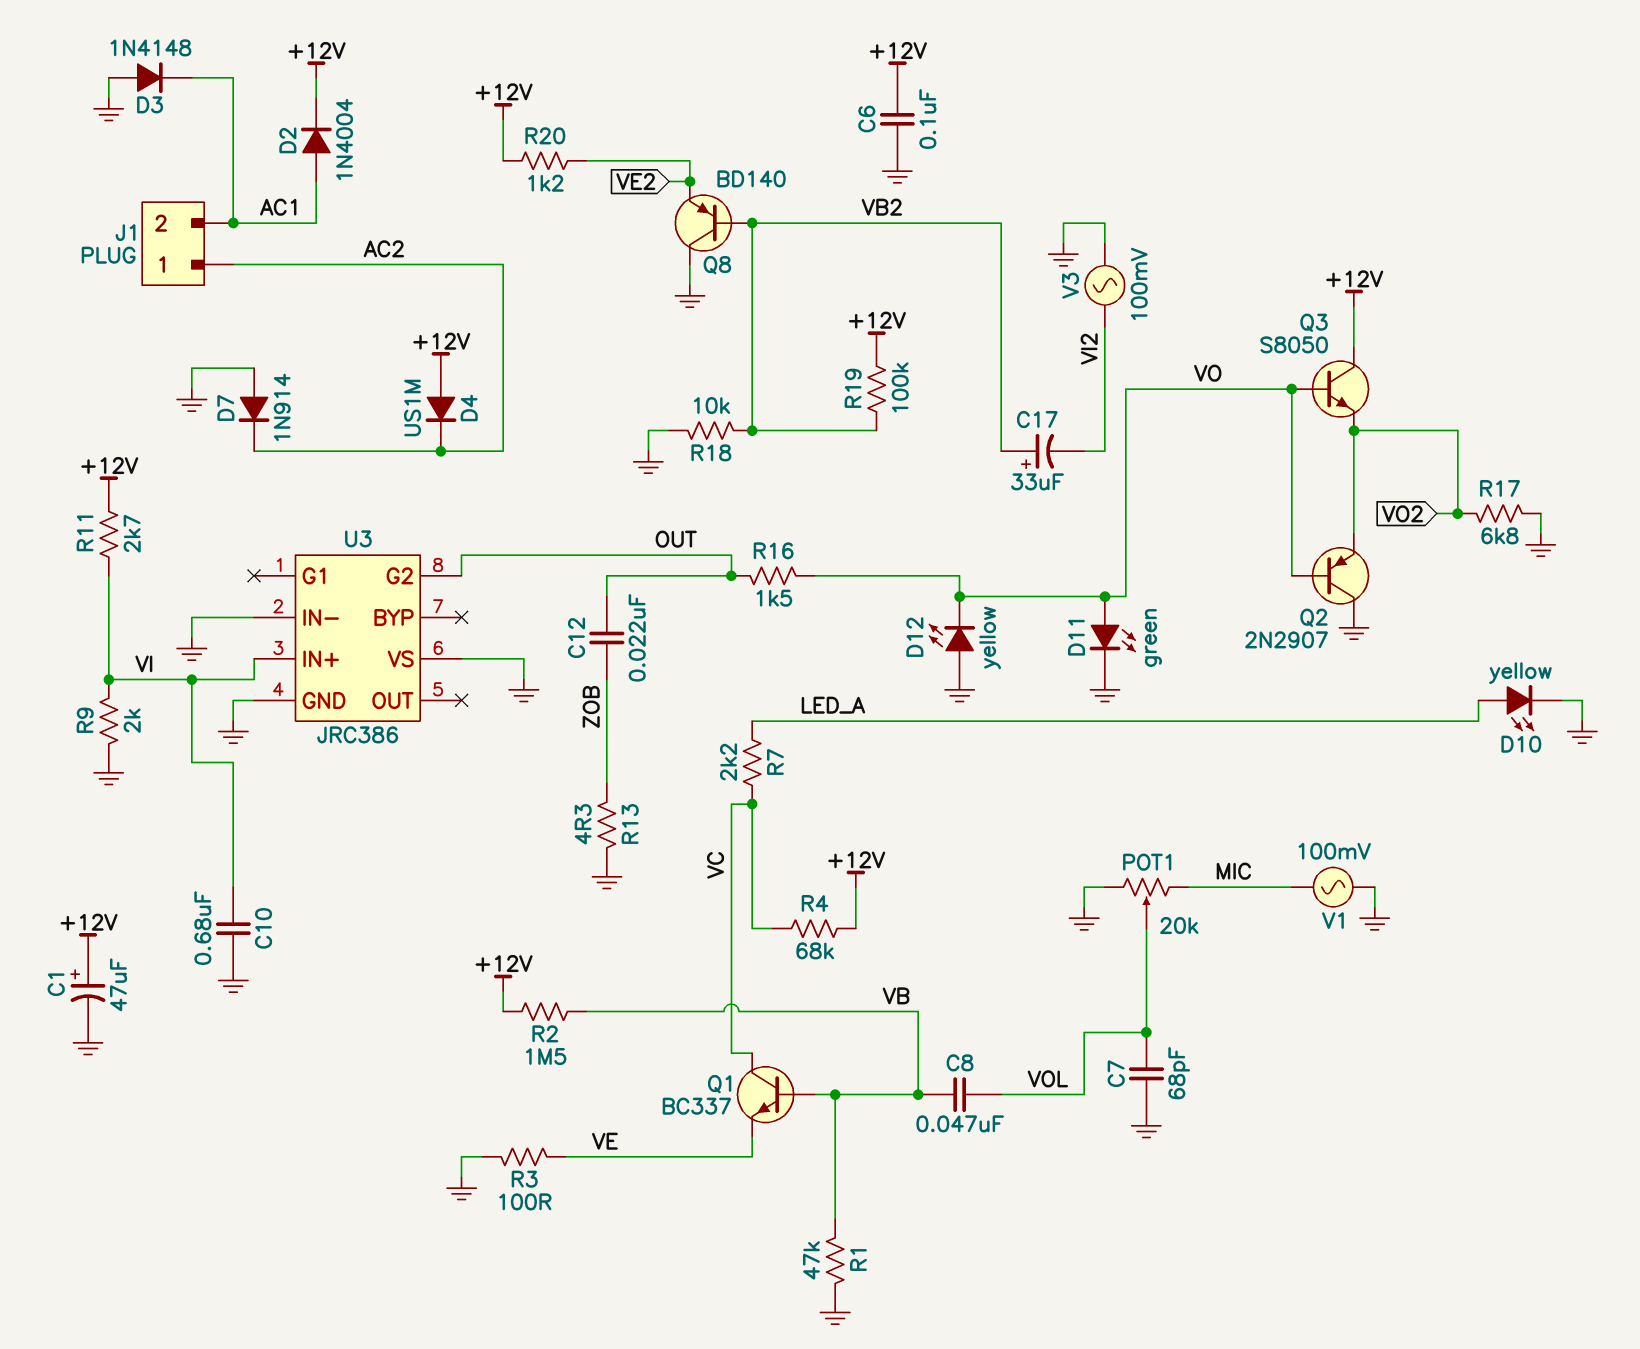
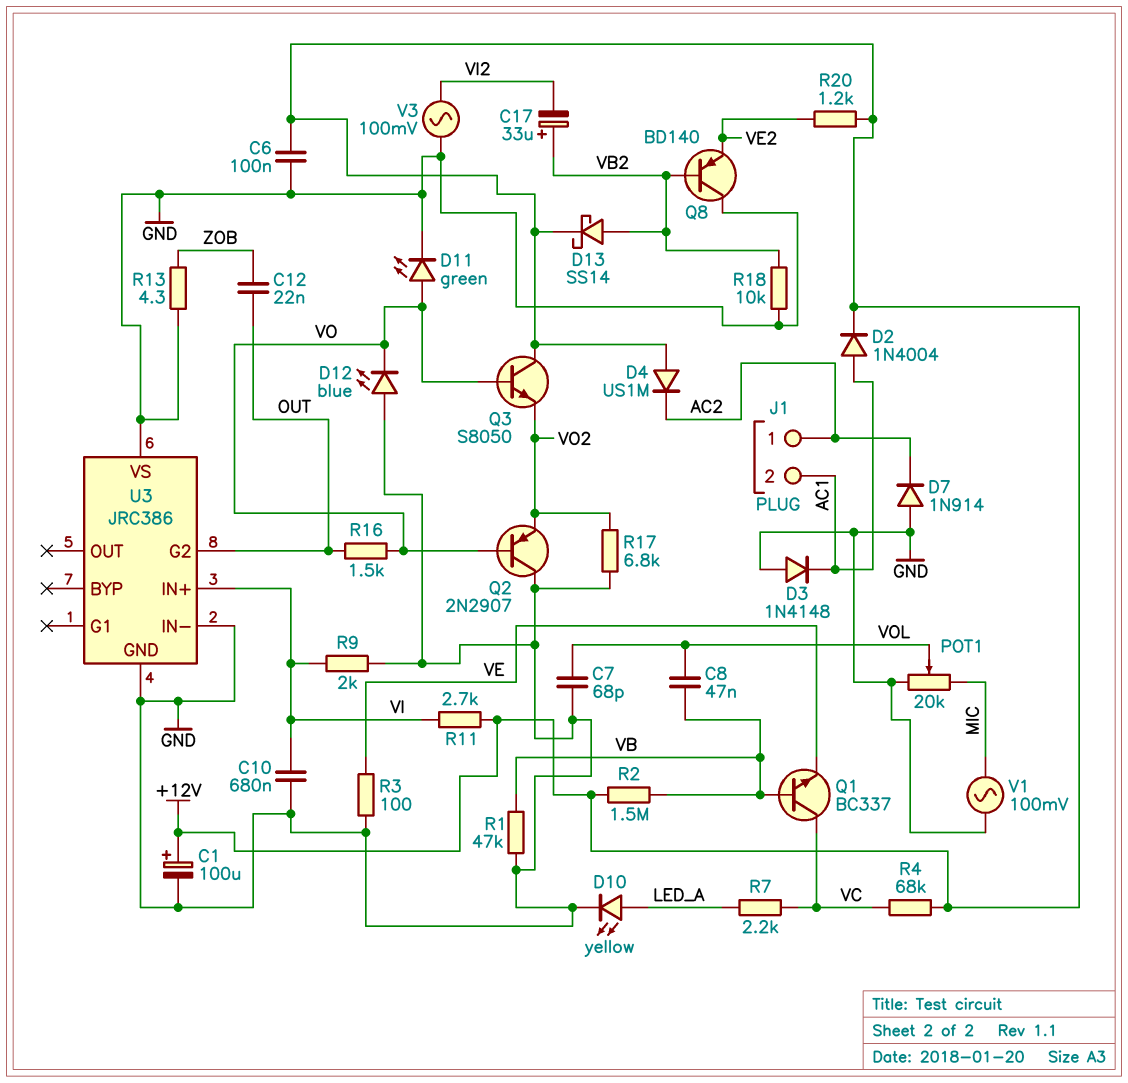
C1: 47uF (plus +12V, minus GND) -> 100uF (plus +12V, minus GND)
D12: LED yellow (A GND, K VO) -> LED blue (A GND, K VO)
D13: none -> schottky SS14 (A VB2, K +12V)
R19: 100k (+12V, VB2) -> none

